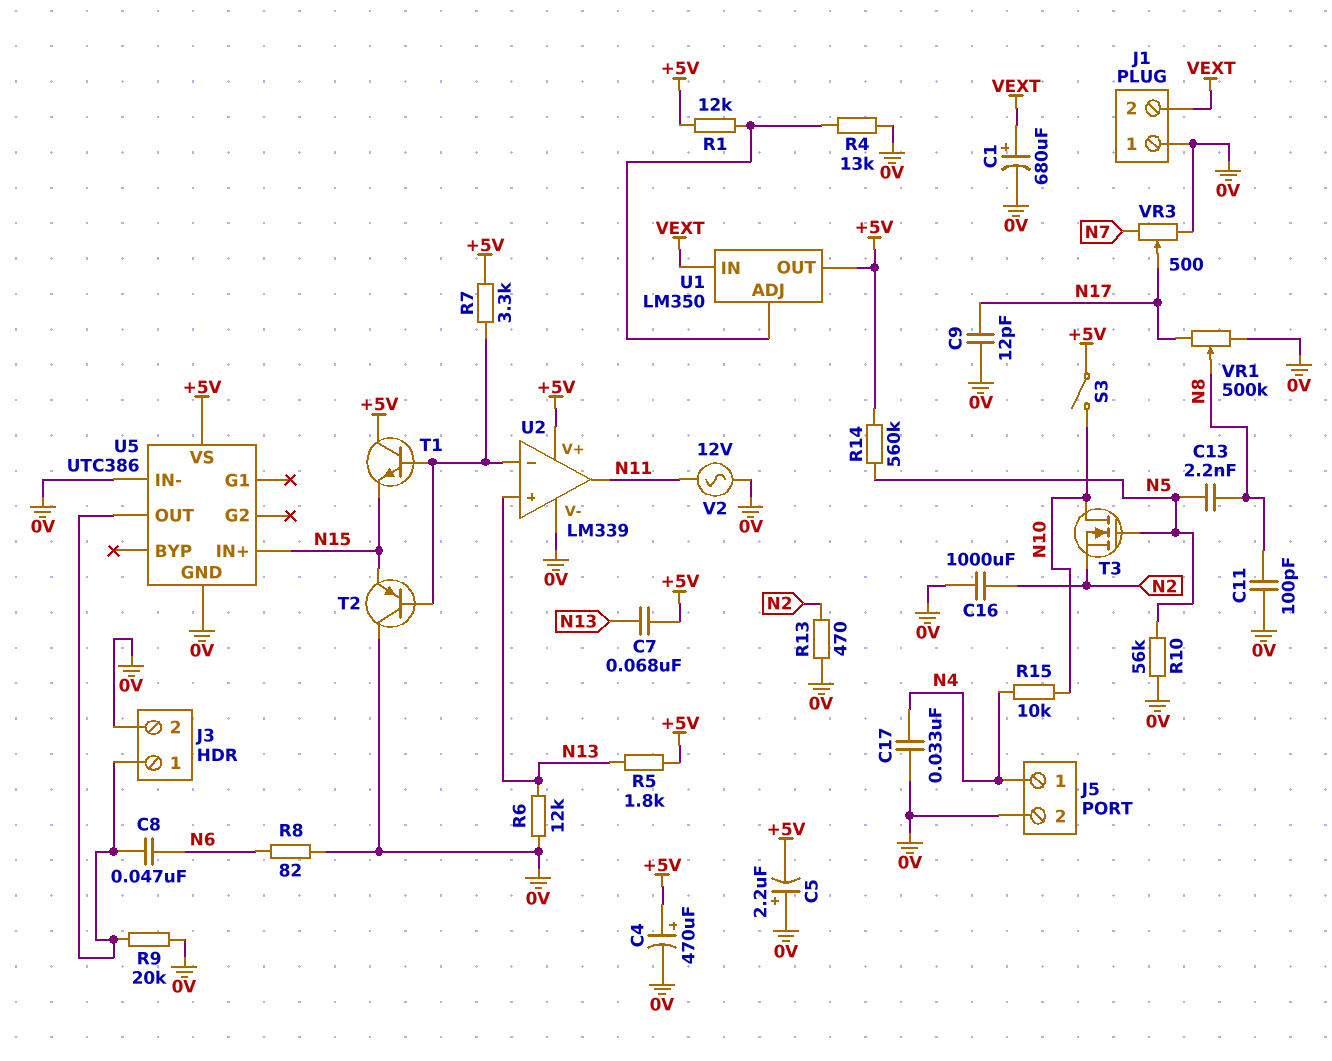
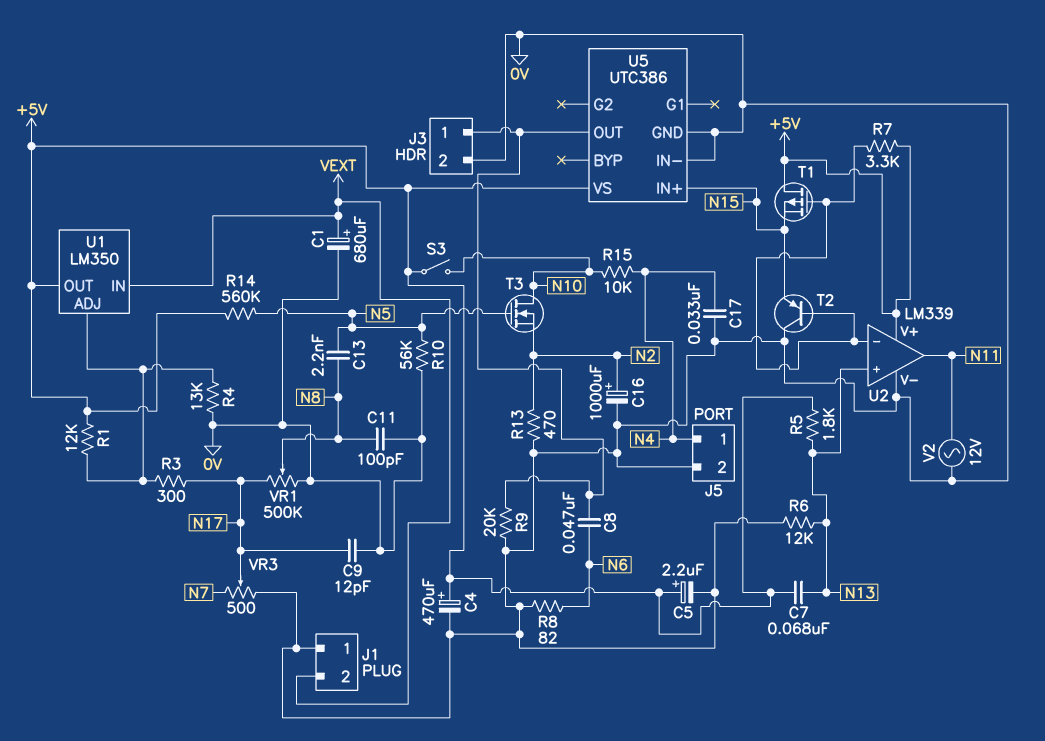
C5: 2.2uF (plus 0V, minus +5V) -> 2.2uF (plus +5V, minus 0V)
C16: 1000uF (0V, N2) -> 1000uF (plus N2, minus 0V)
R3: none -> 300 (N17, U1/ADJ)
T1: NPN (B U2/in-, C +5V, E N15) -> PMOS (G U2/in-, D +5V, S N15)

